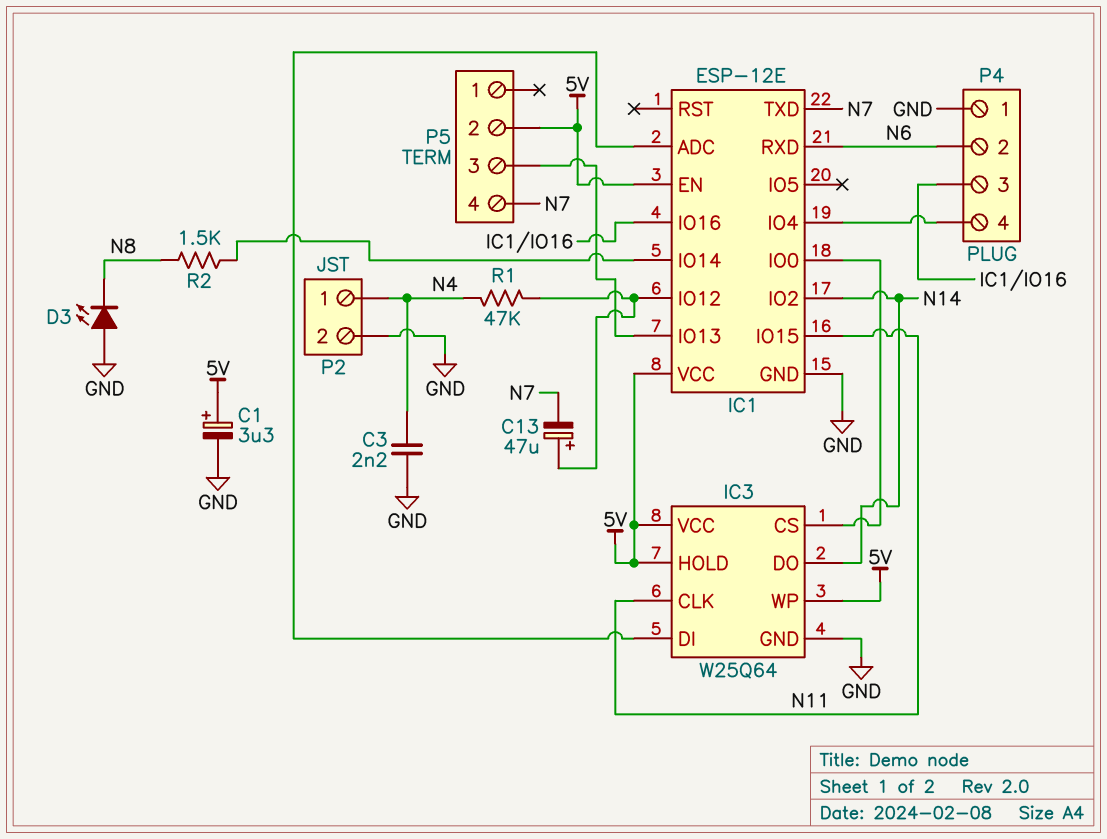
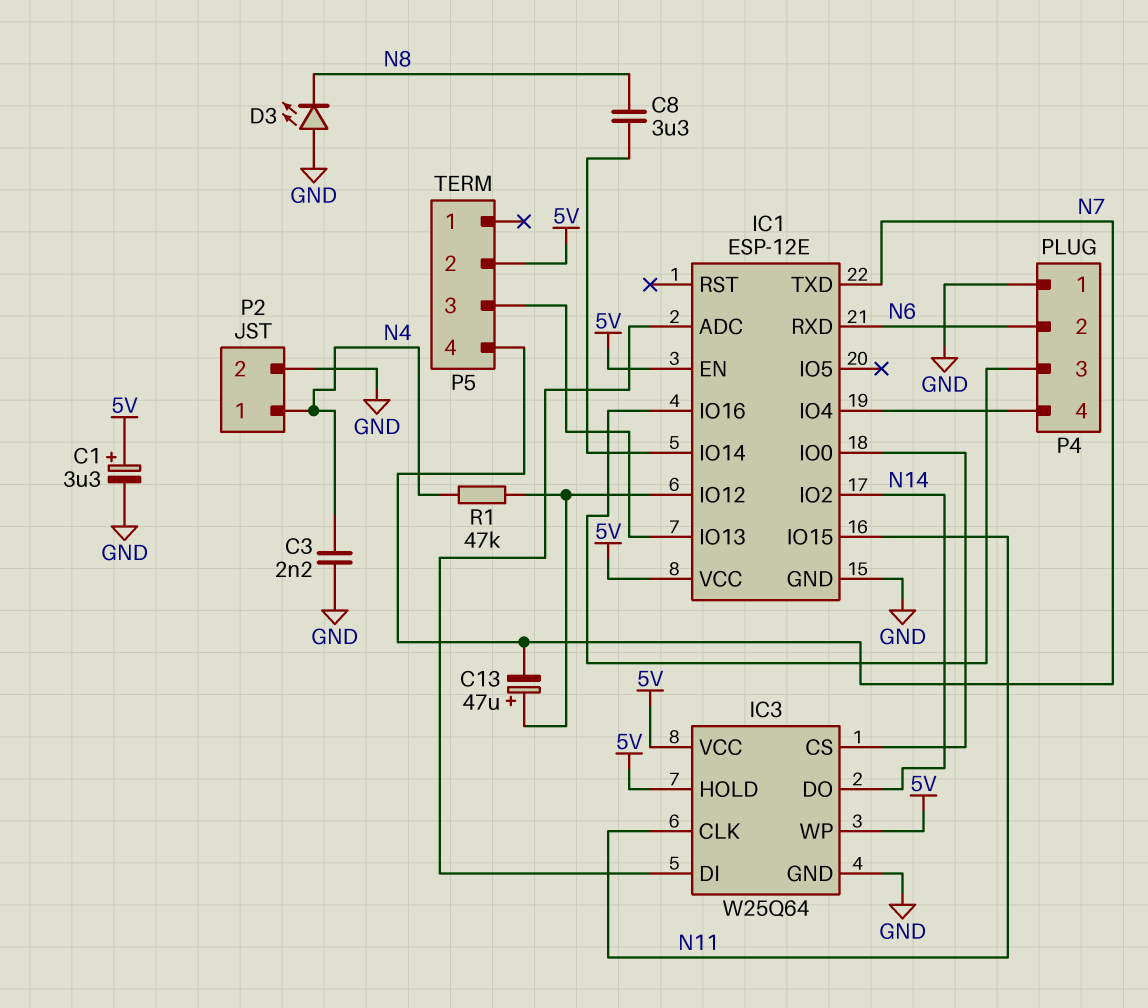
C8: none -> 3.3uF (IC1/IO14, N8)
R2: 1.5k (IC1/IO14, N8) -> none

